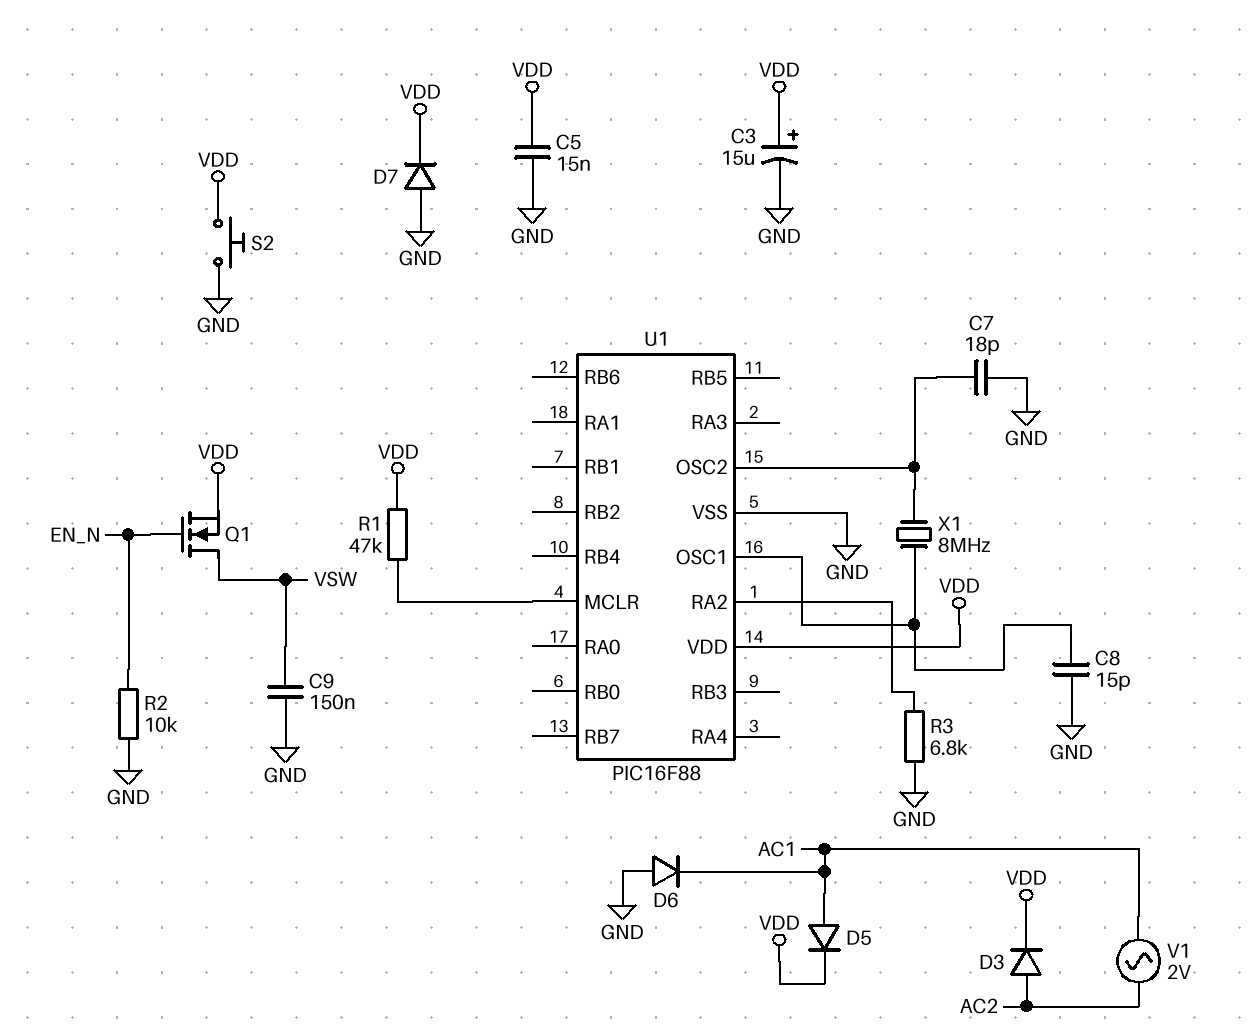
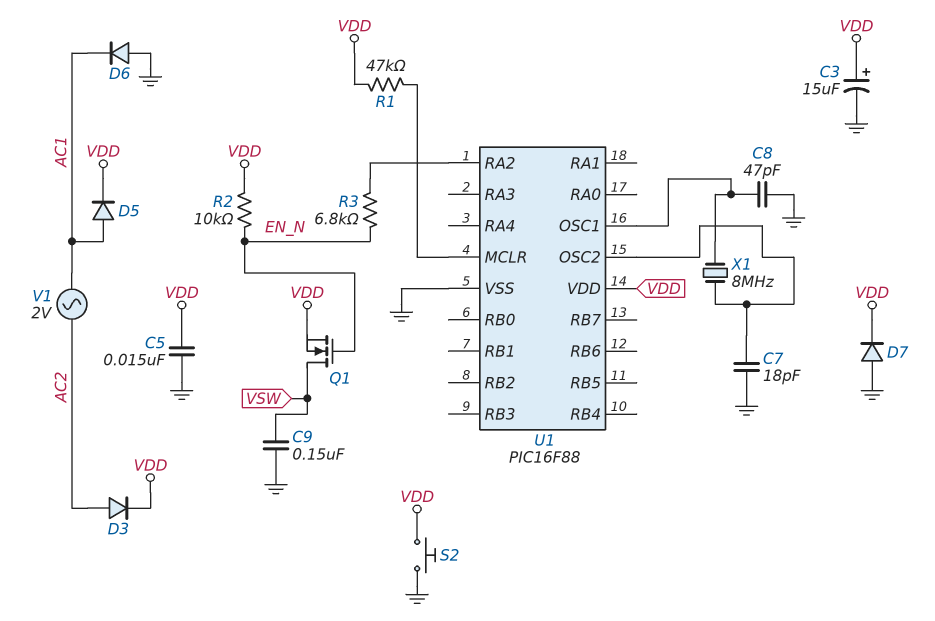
C8: 15pF (GND, U1/OSC1) -> 47pF (GND, U1/OSC1)
R2: 10k (EN_N, GND) -> 10k (EN_N, VDD)
R3: 6.8k (GND, U1/RA2) -> 6.8k (EN_N, U1/RA2)

